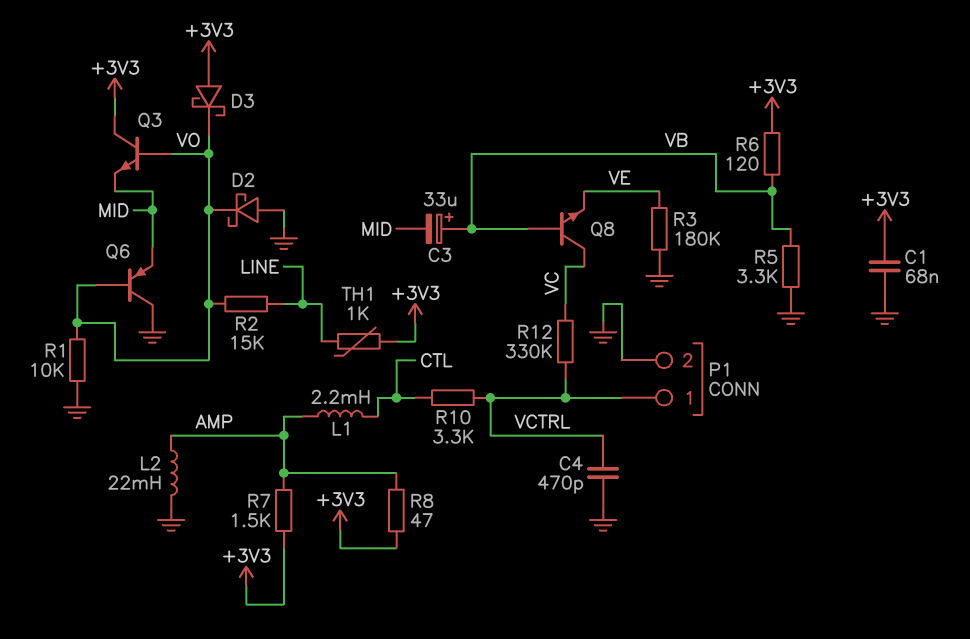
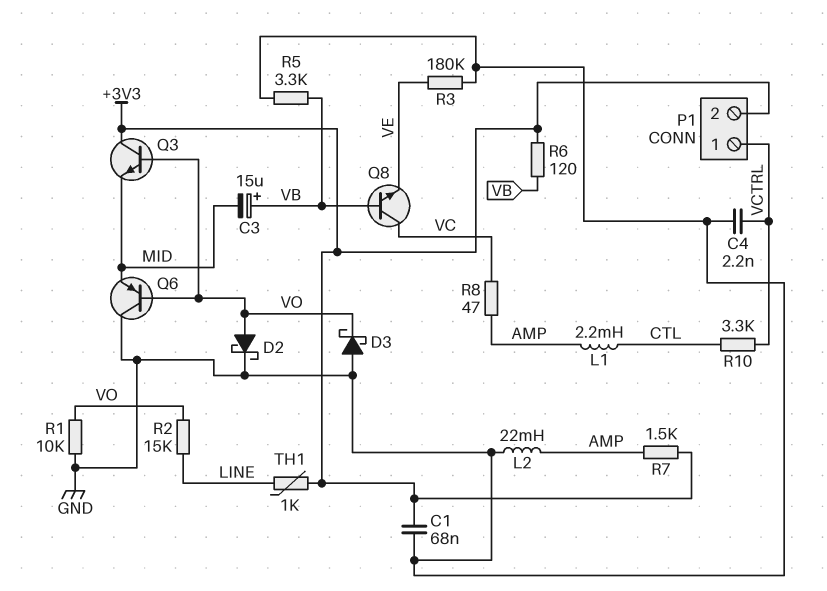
C3: 33uF (plus VB, minus MID) -> 15uF (plus VB, minus MID)
C4: 470pF (GND, VCTRL) -> 2.2nF (GND, VCTRL)
D2: schottky (A GND, K VO) -> schottky (A VO, K GND)
D3: schottky (A +3V3, K VO) -> schottky (A GND, K VO)
P1 pin 2: GND -> +3V3
R8: 47 (+3V3, AMP) -> 47 (AMP, VC)
R12: 330k (VC, VCTRL) -> none

